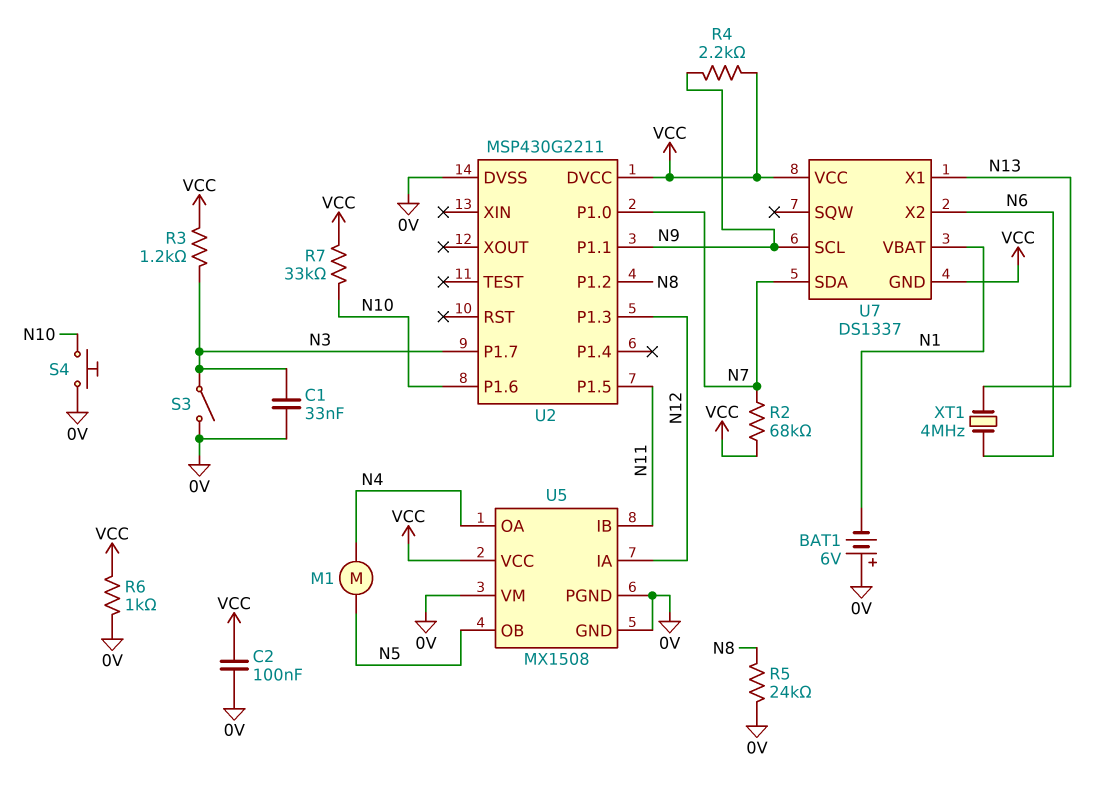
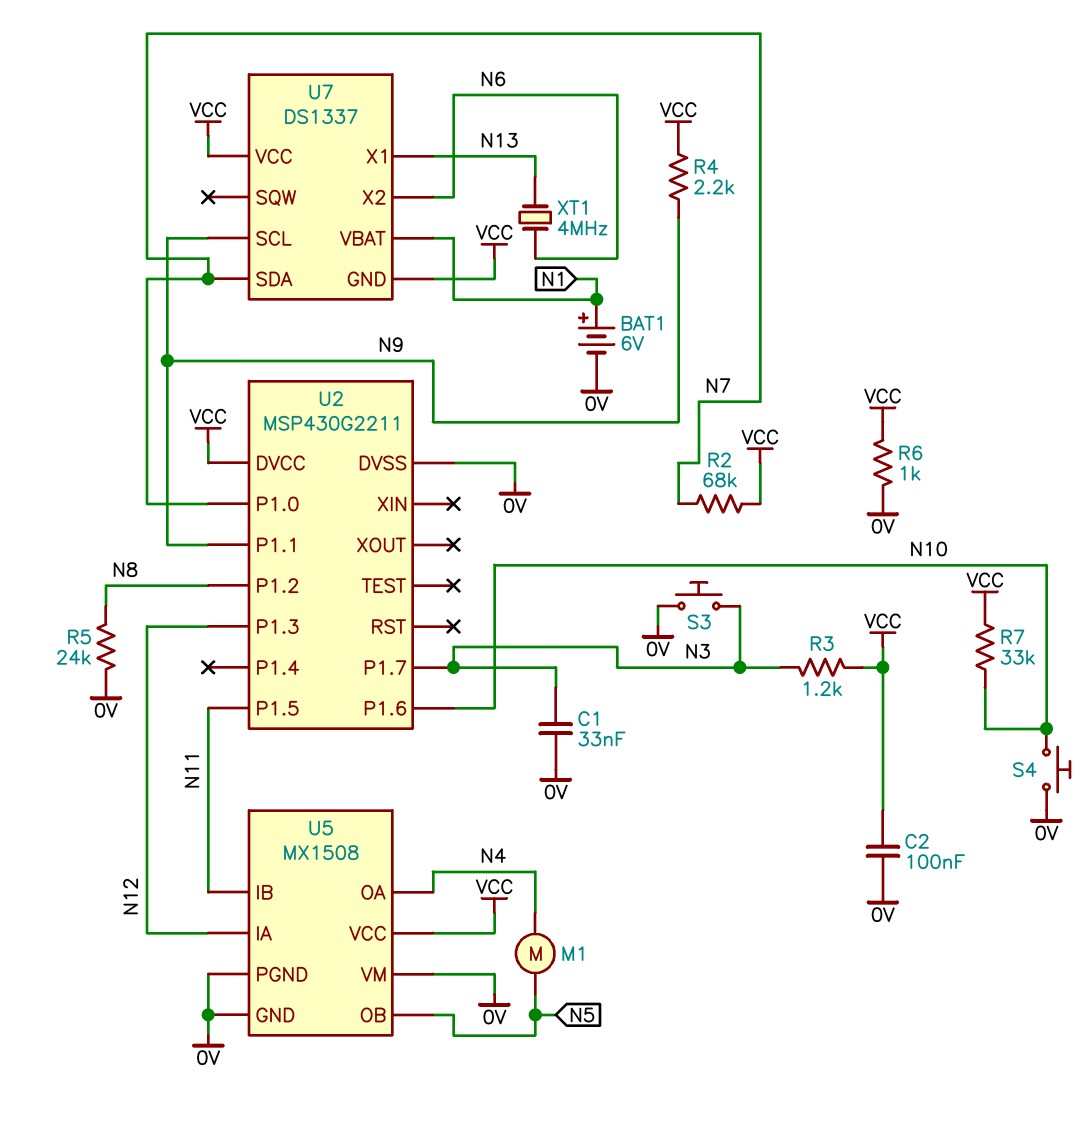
BAT1: 6V (plus 0V, minus N1) -> 6V (plus N1, minus 0V)
S3: switch (0V, N3) -> button (0V, N3)

